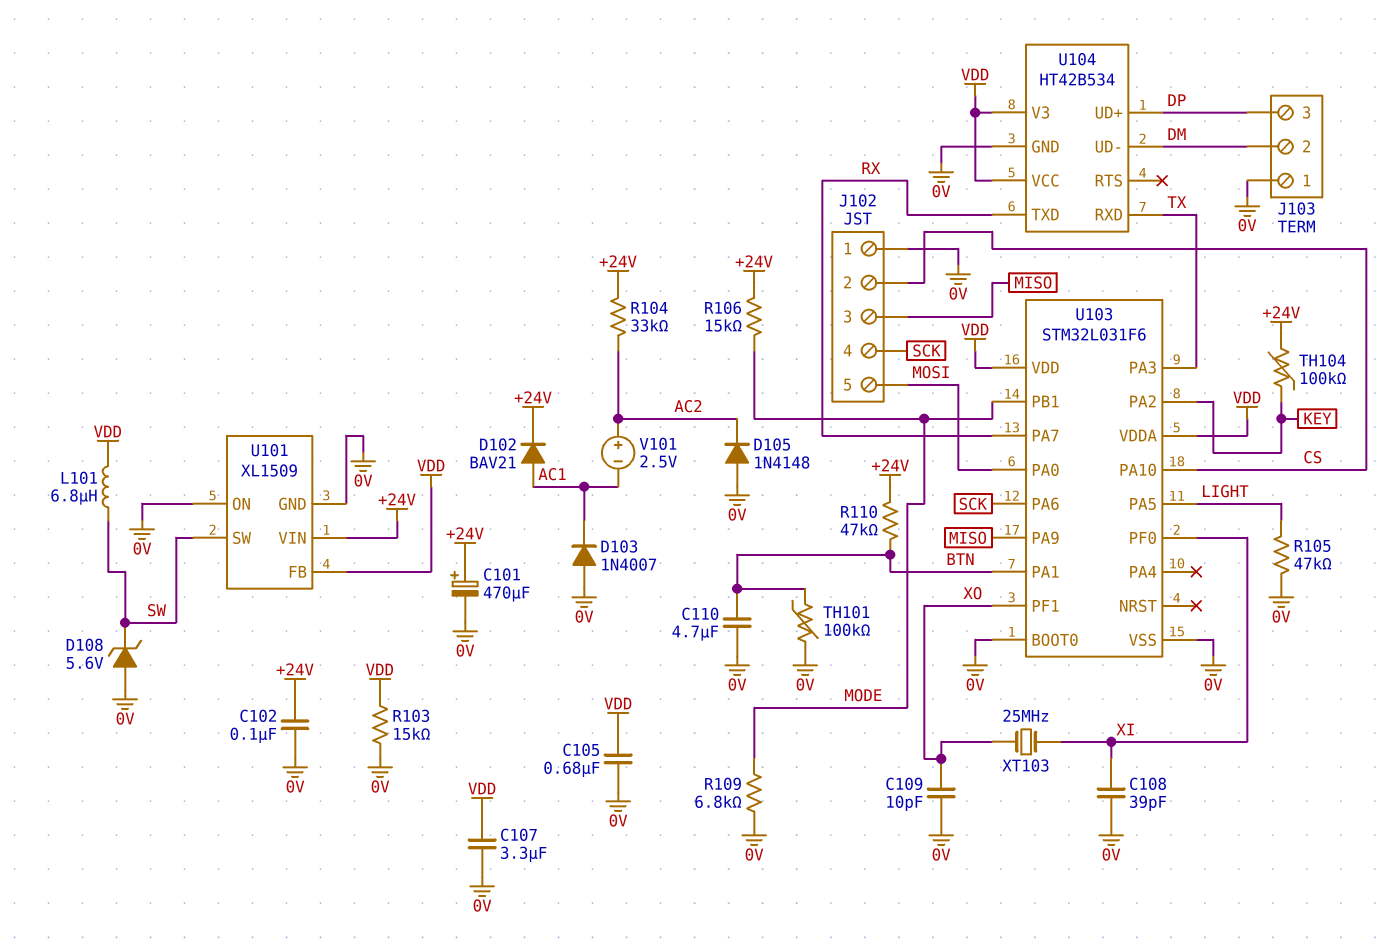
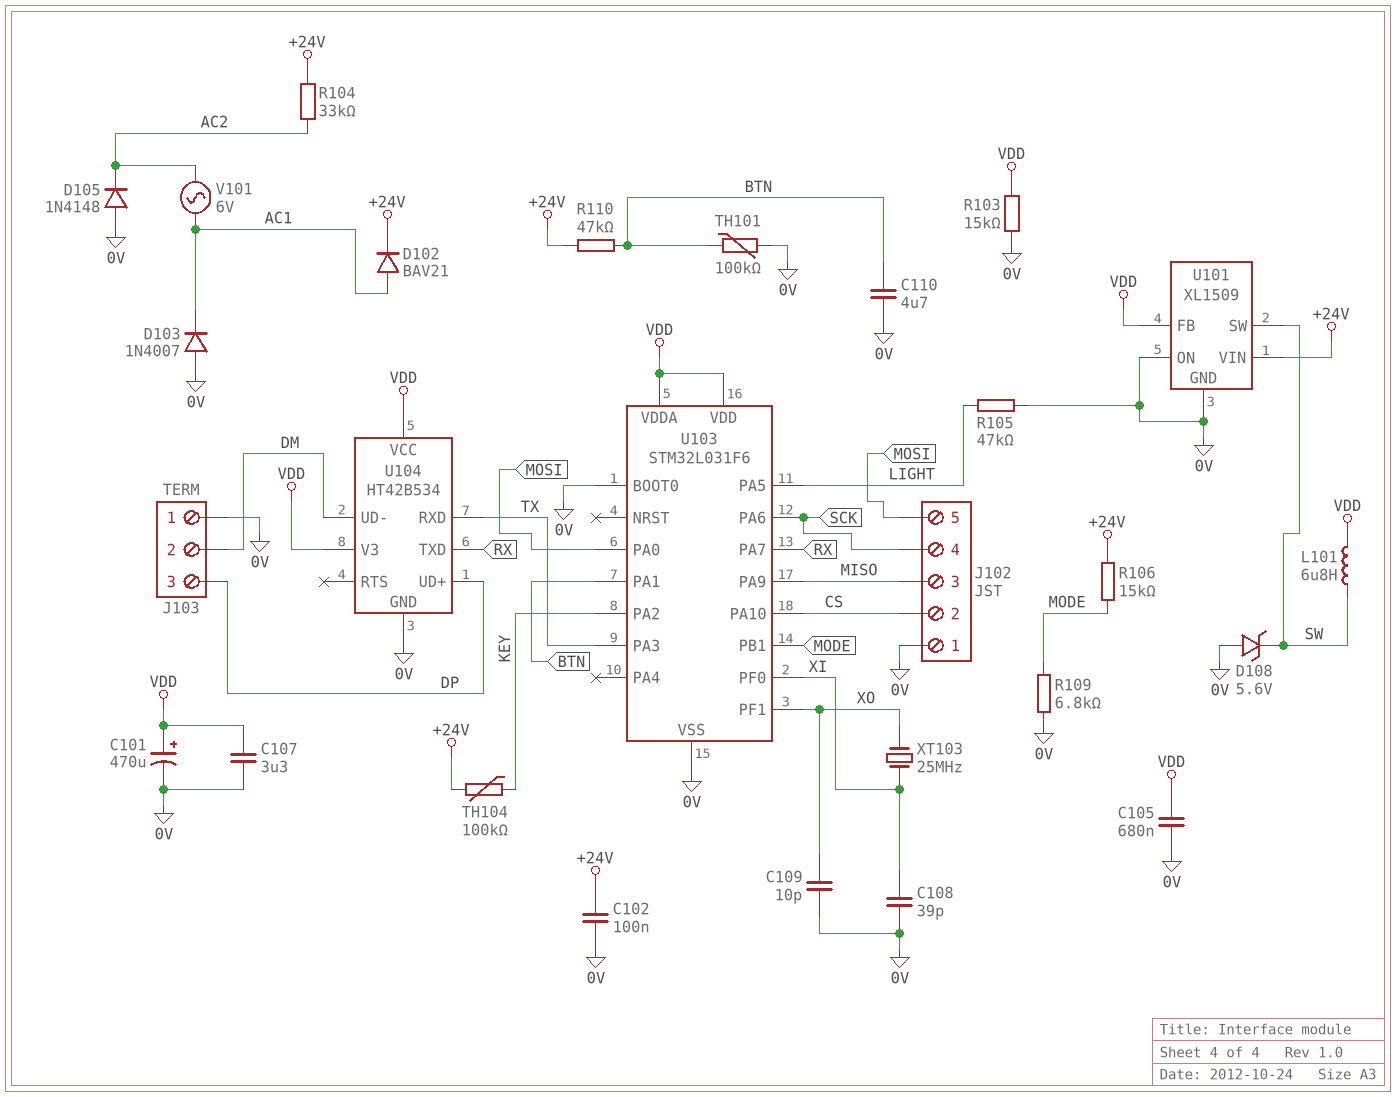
C101: 470uF (plus +24V, minus 0V) -> 470uF (plus VDD, minus 0V)
V101: 2.5V (plus AC2, minus AC1) -> AC 6V (AC1, AC2)

